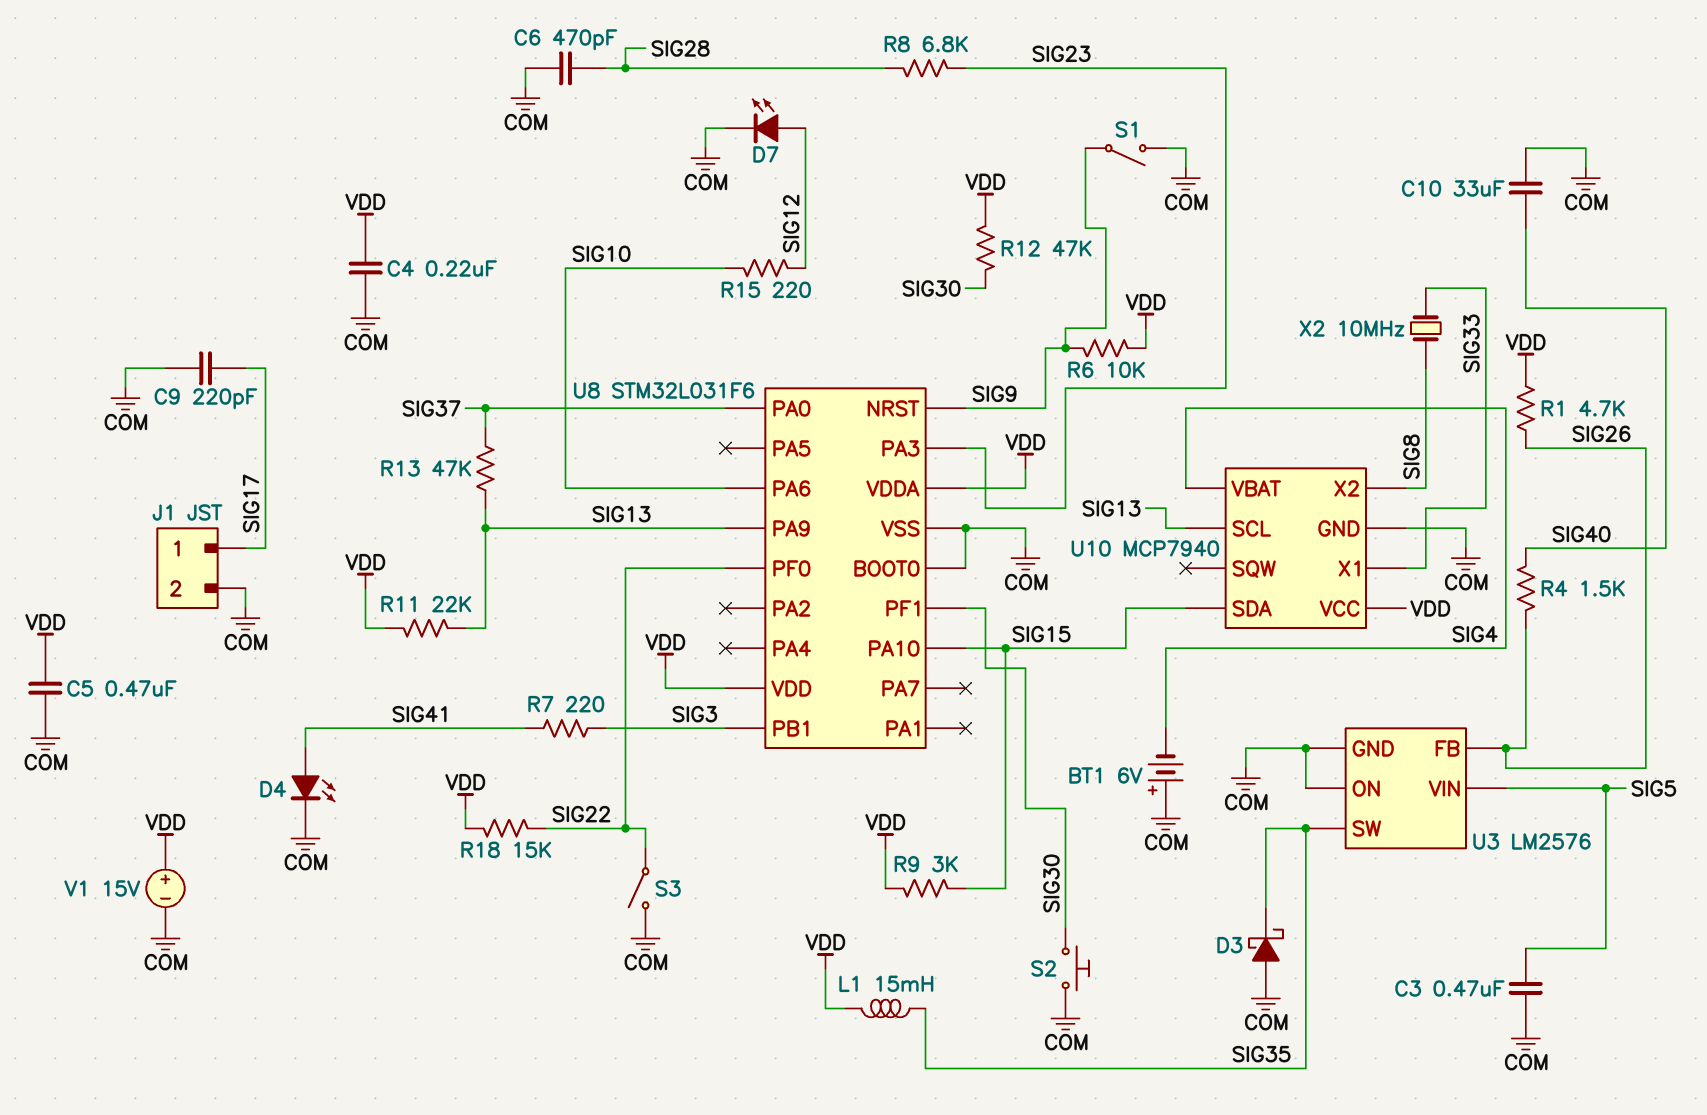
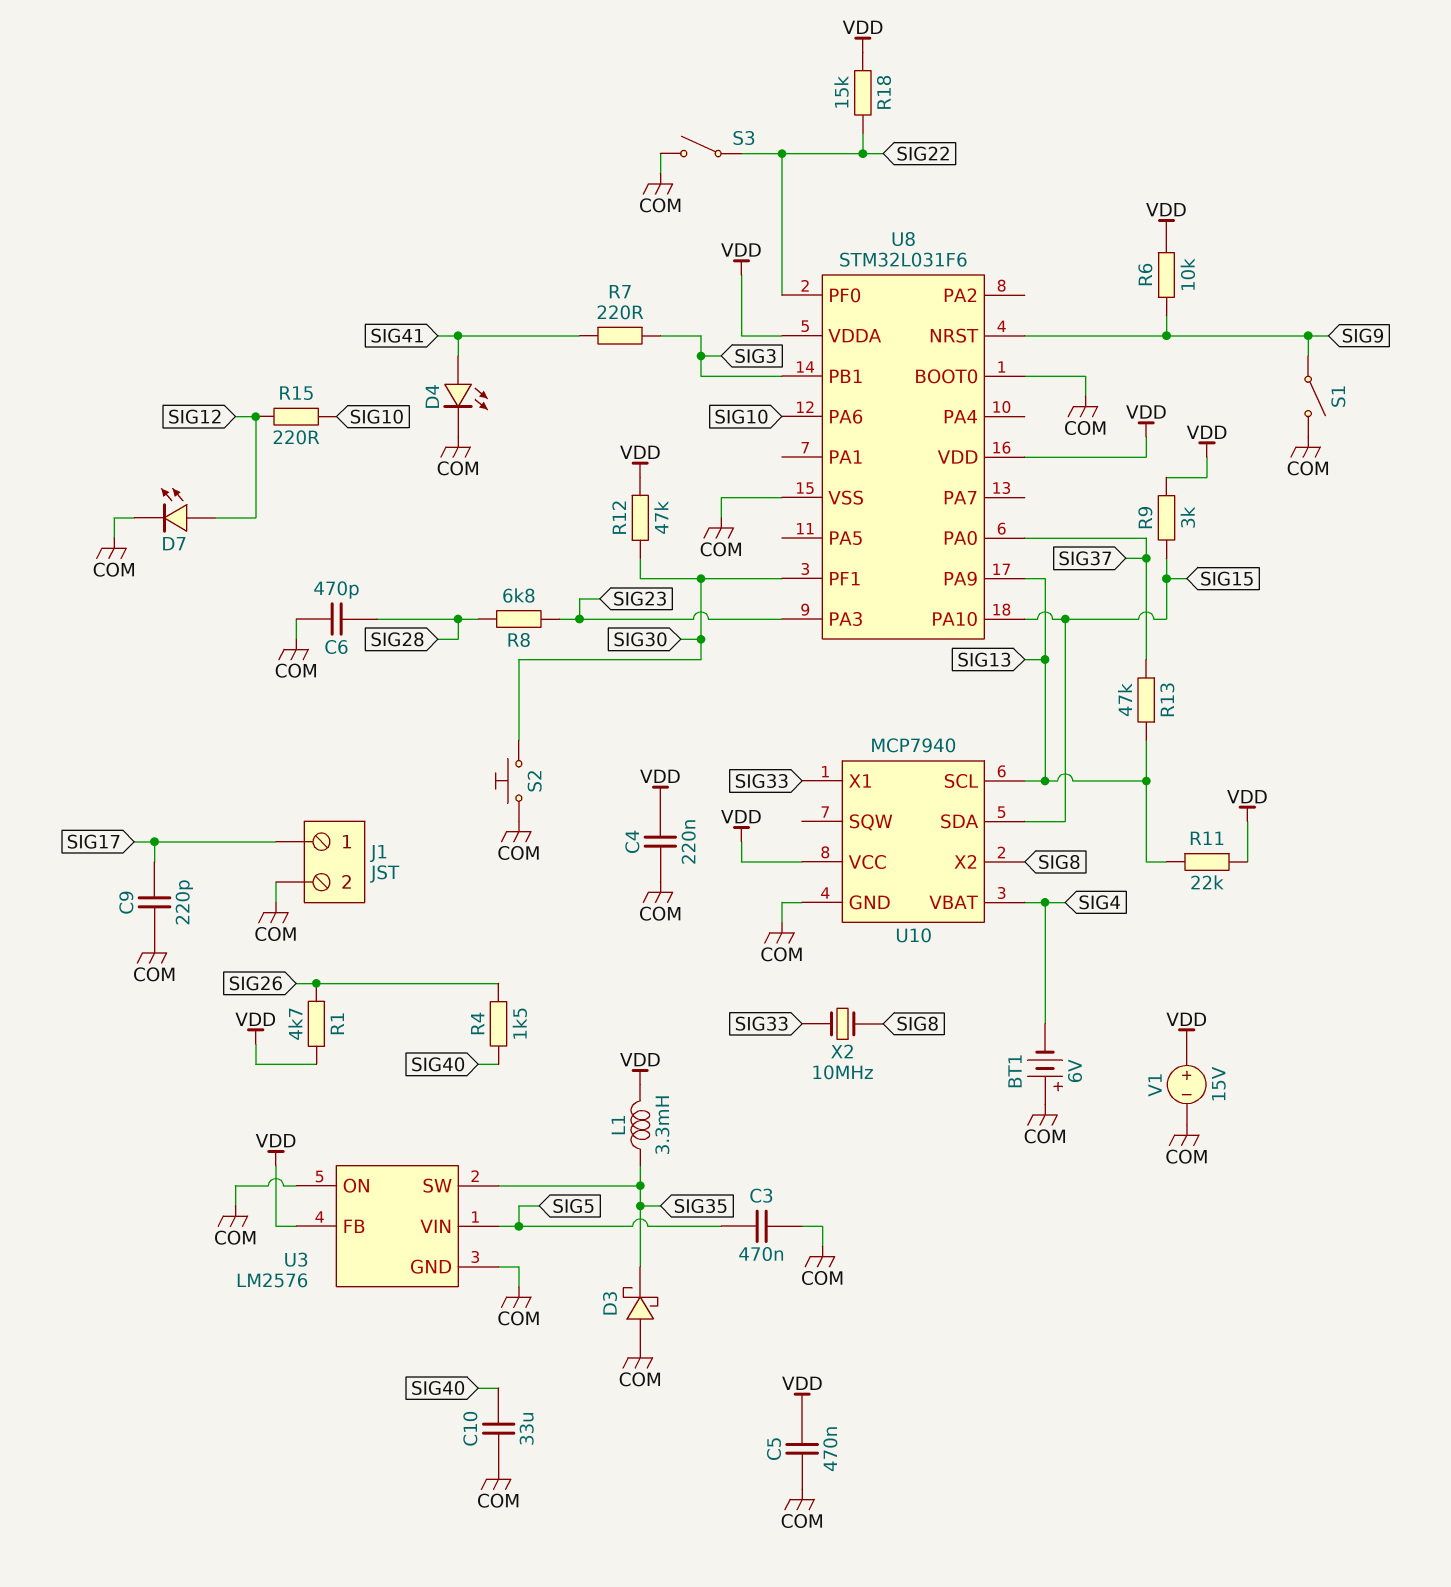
L1: 15mH (SIG35, VDD) -> 3.3mH (SIG35, VDD)
U3 pin FB: SIG26 -> VDD

